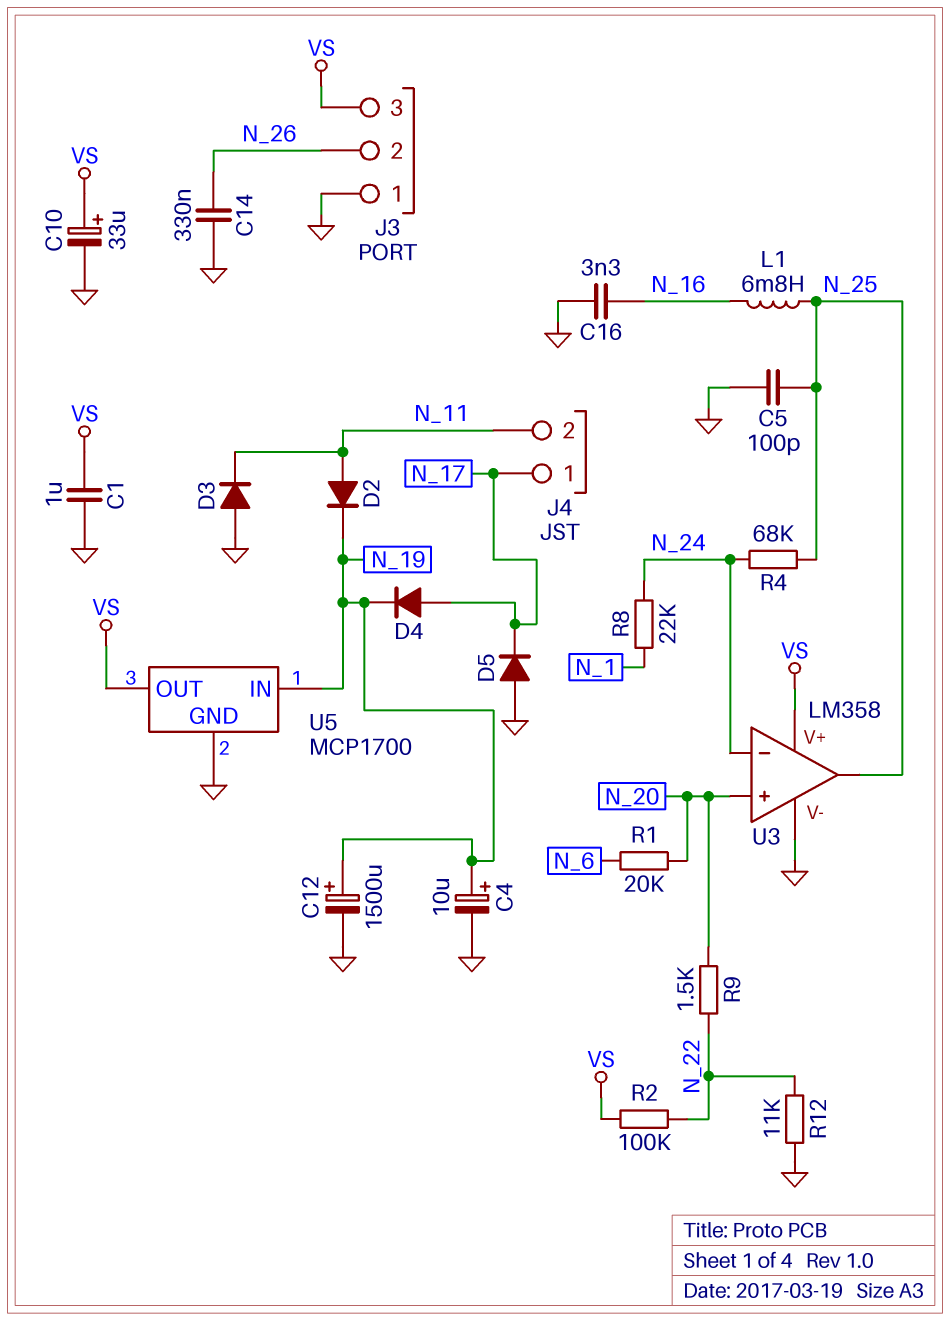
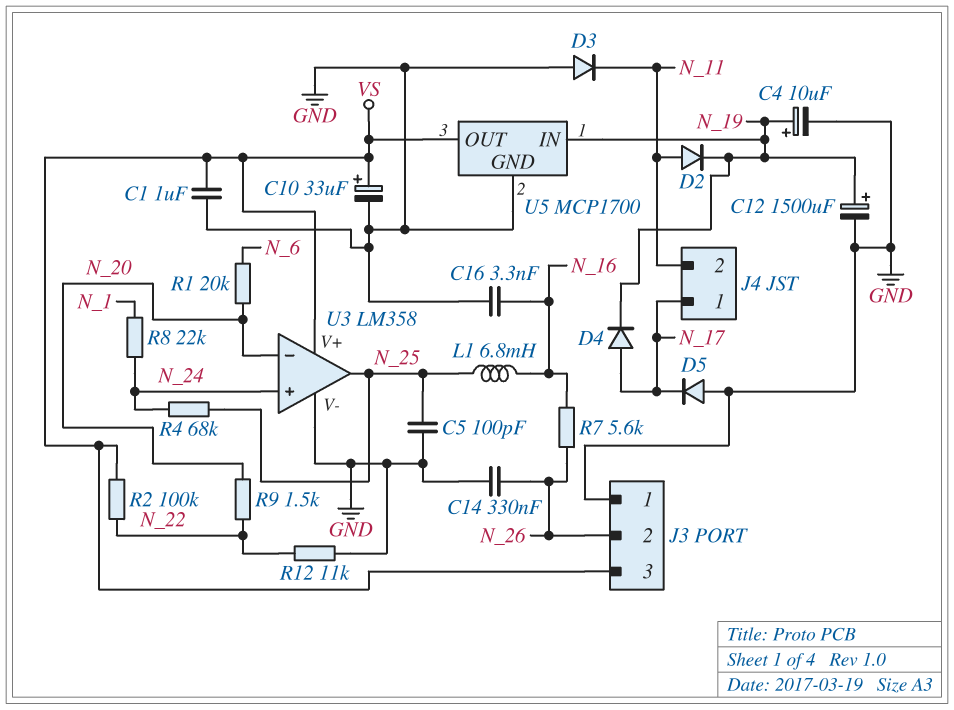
R7: none -> 5.6k (N_16, N_26)
U3 pin in+: N_20 -> N_24
U3 pin in-: N_24 -> N_20

